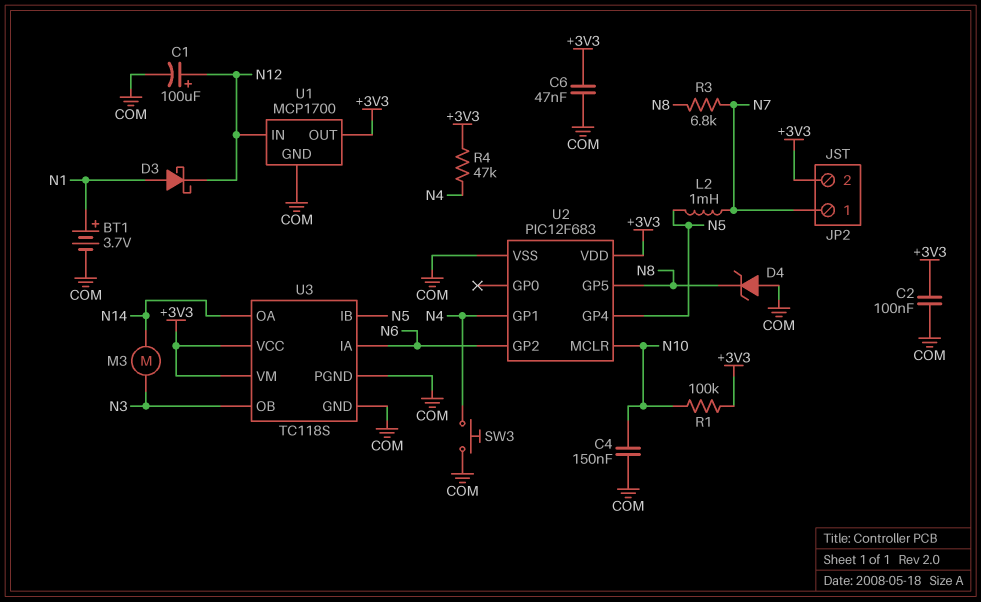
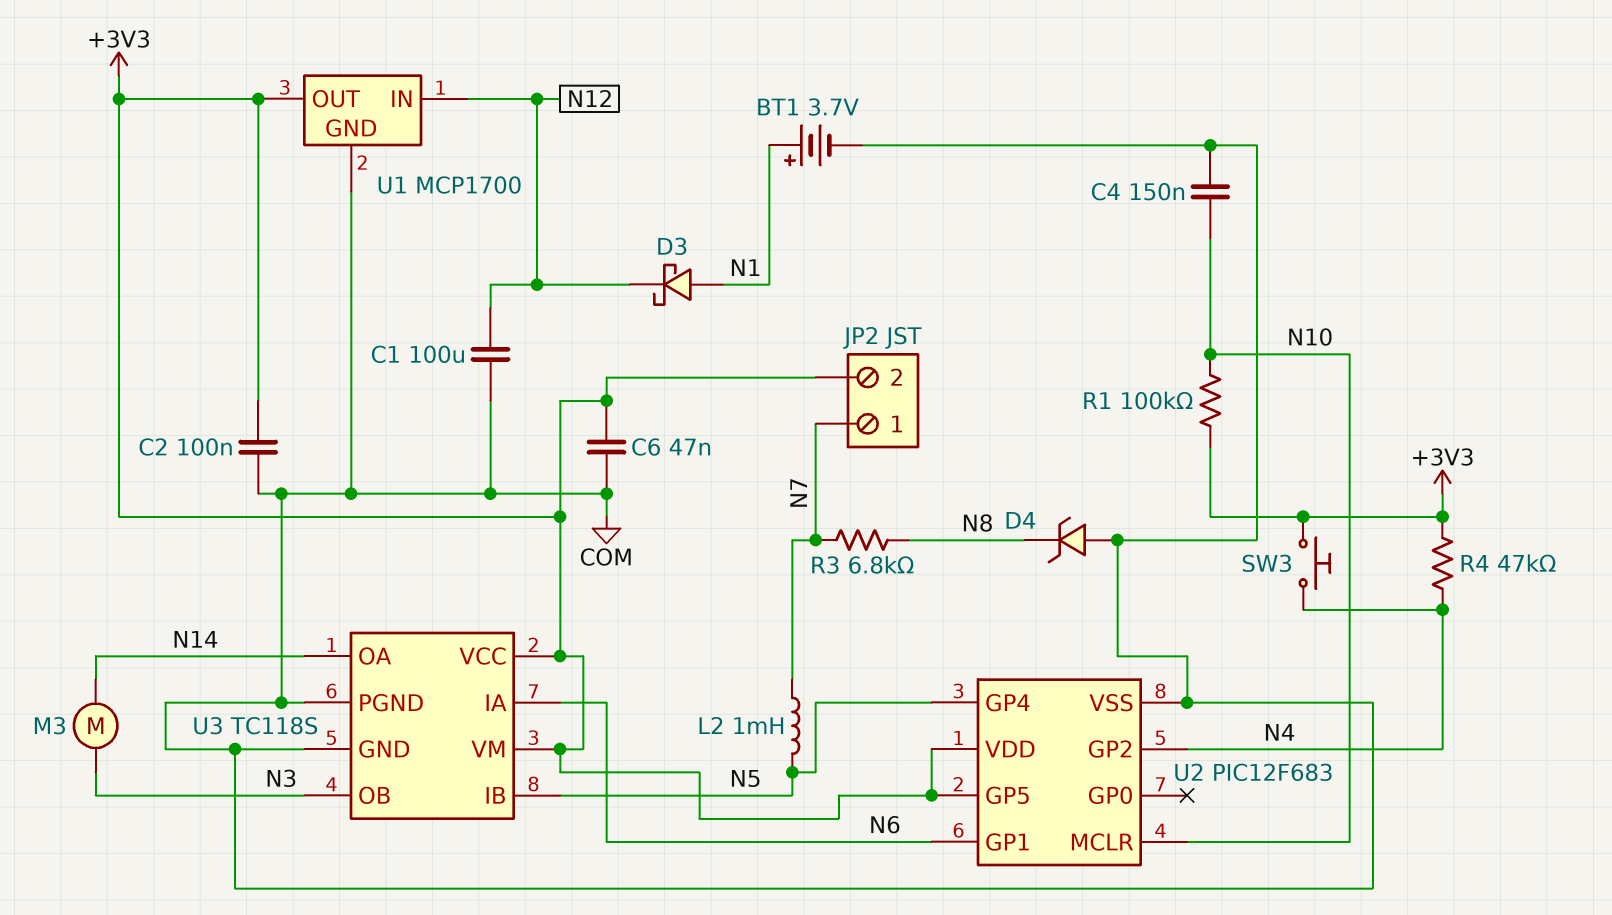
C1: 100uF (plus N12, minus COM) -> 100uF (COM, N12)
SW3: button (COM, N4) -> button (+3V3, N4)
U2 pin GP1: N4 -> N6
U2 pin GP2: N6 -> N4
U2 pin GP5: N8 -> +3V3

